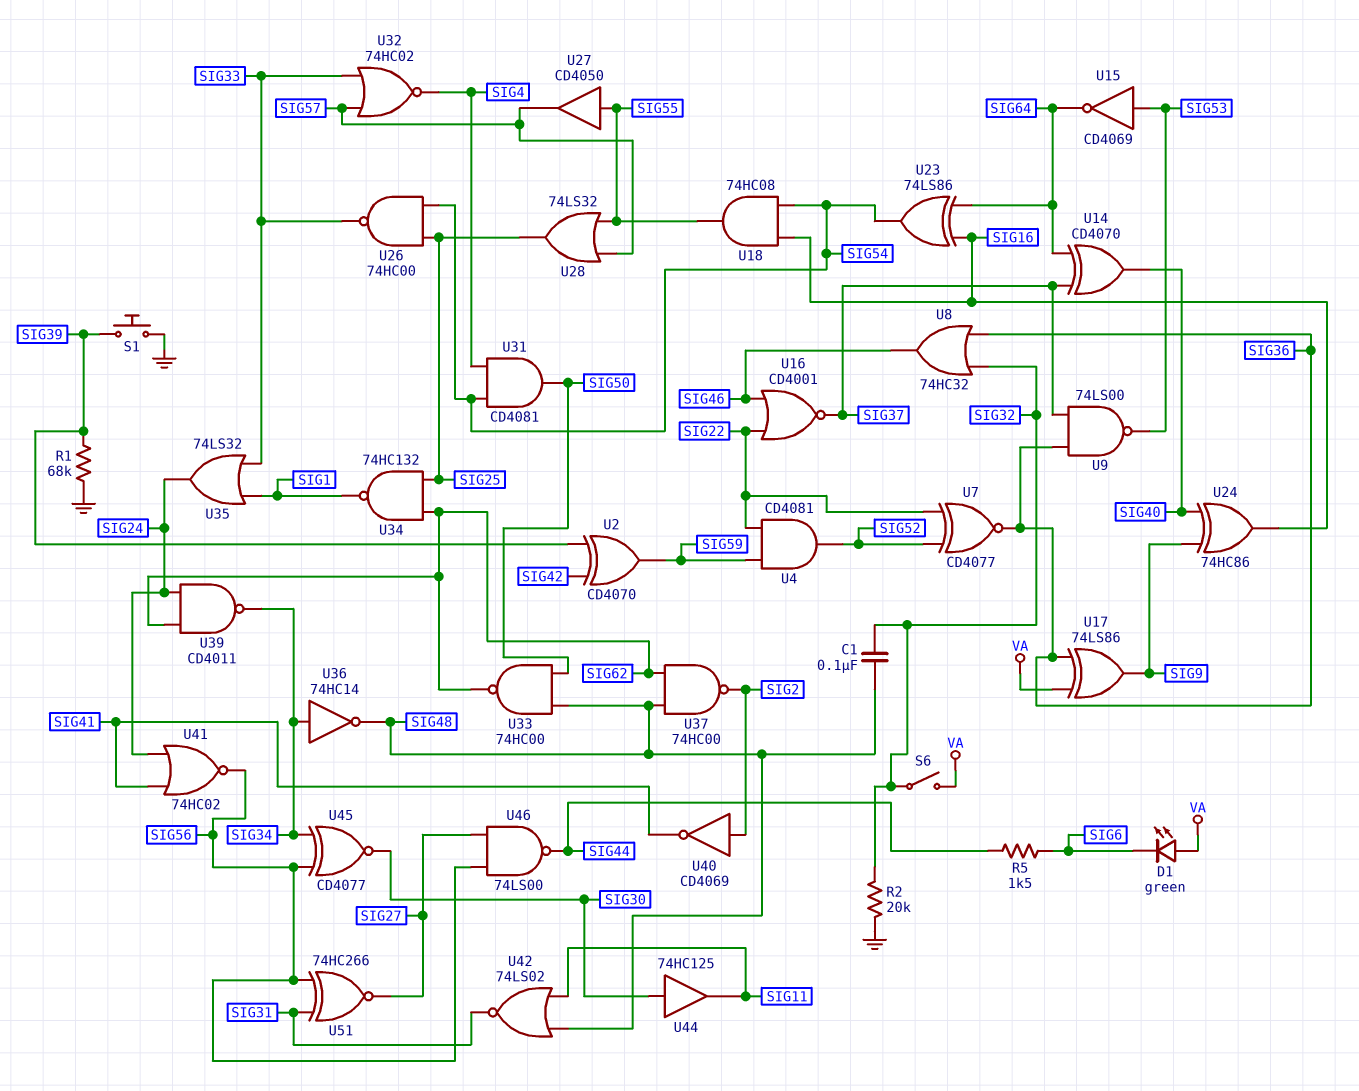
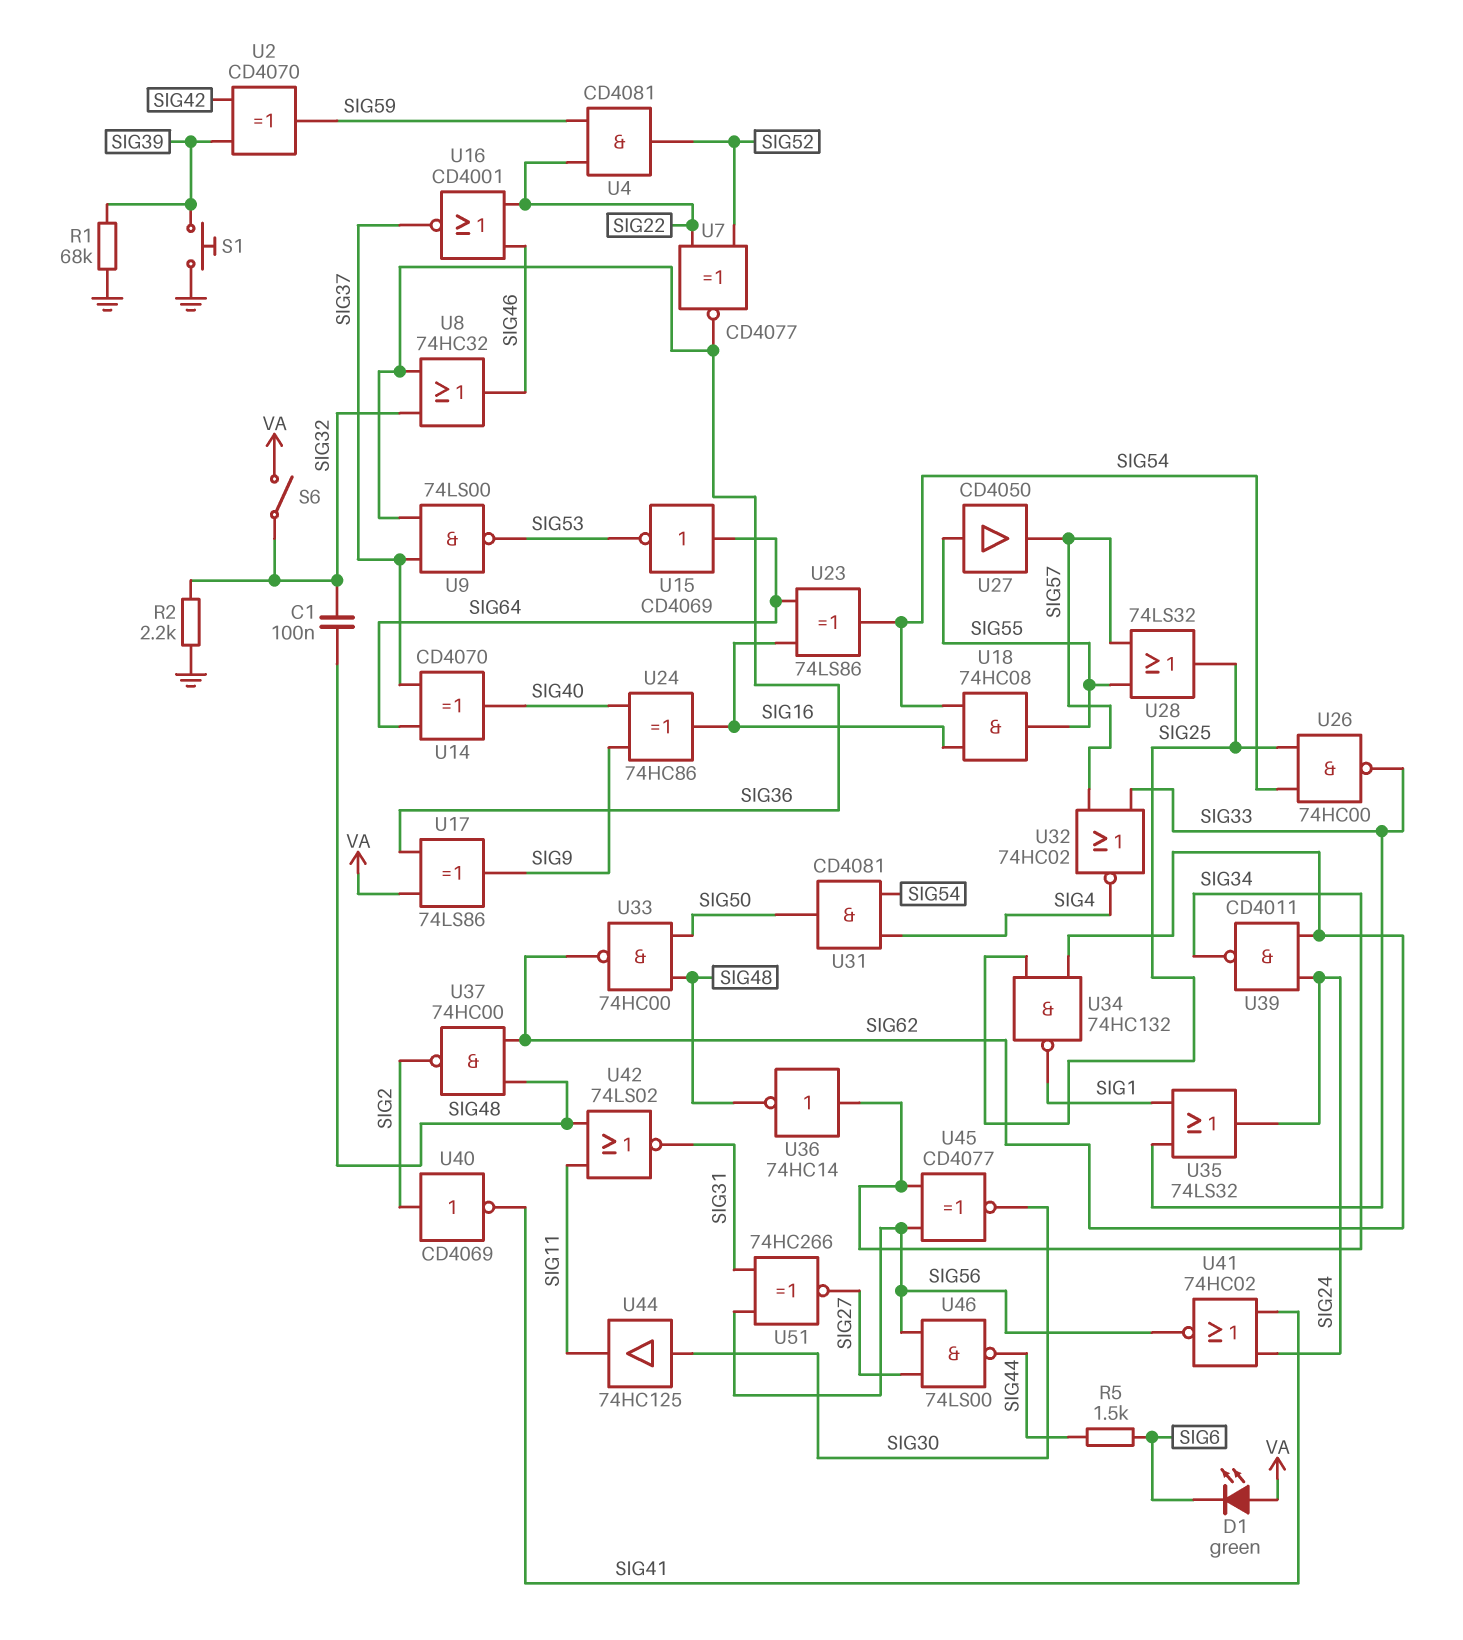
R2: 20k (GND, SIG32) -> 2.2k (GND, SIG32)
U15: NOT CD4069 (in SIG53, out SIG64) -> NOT CD4069 (in SIG64, out SIG53)

